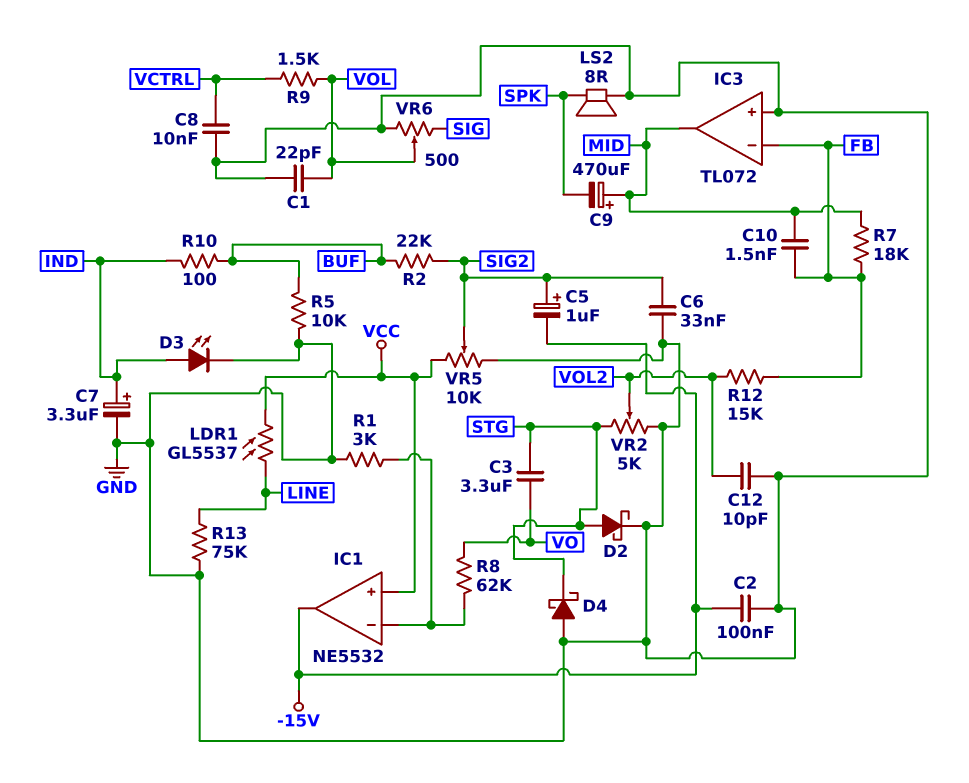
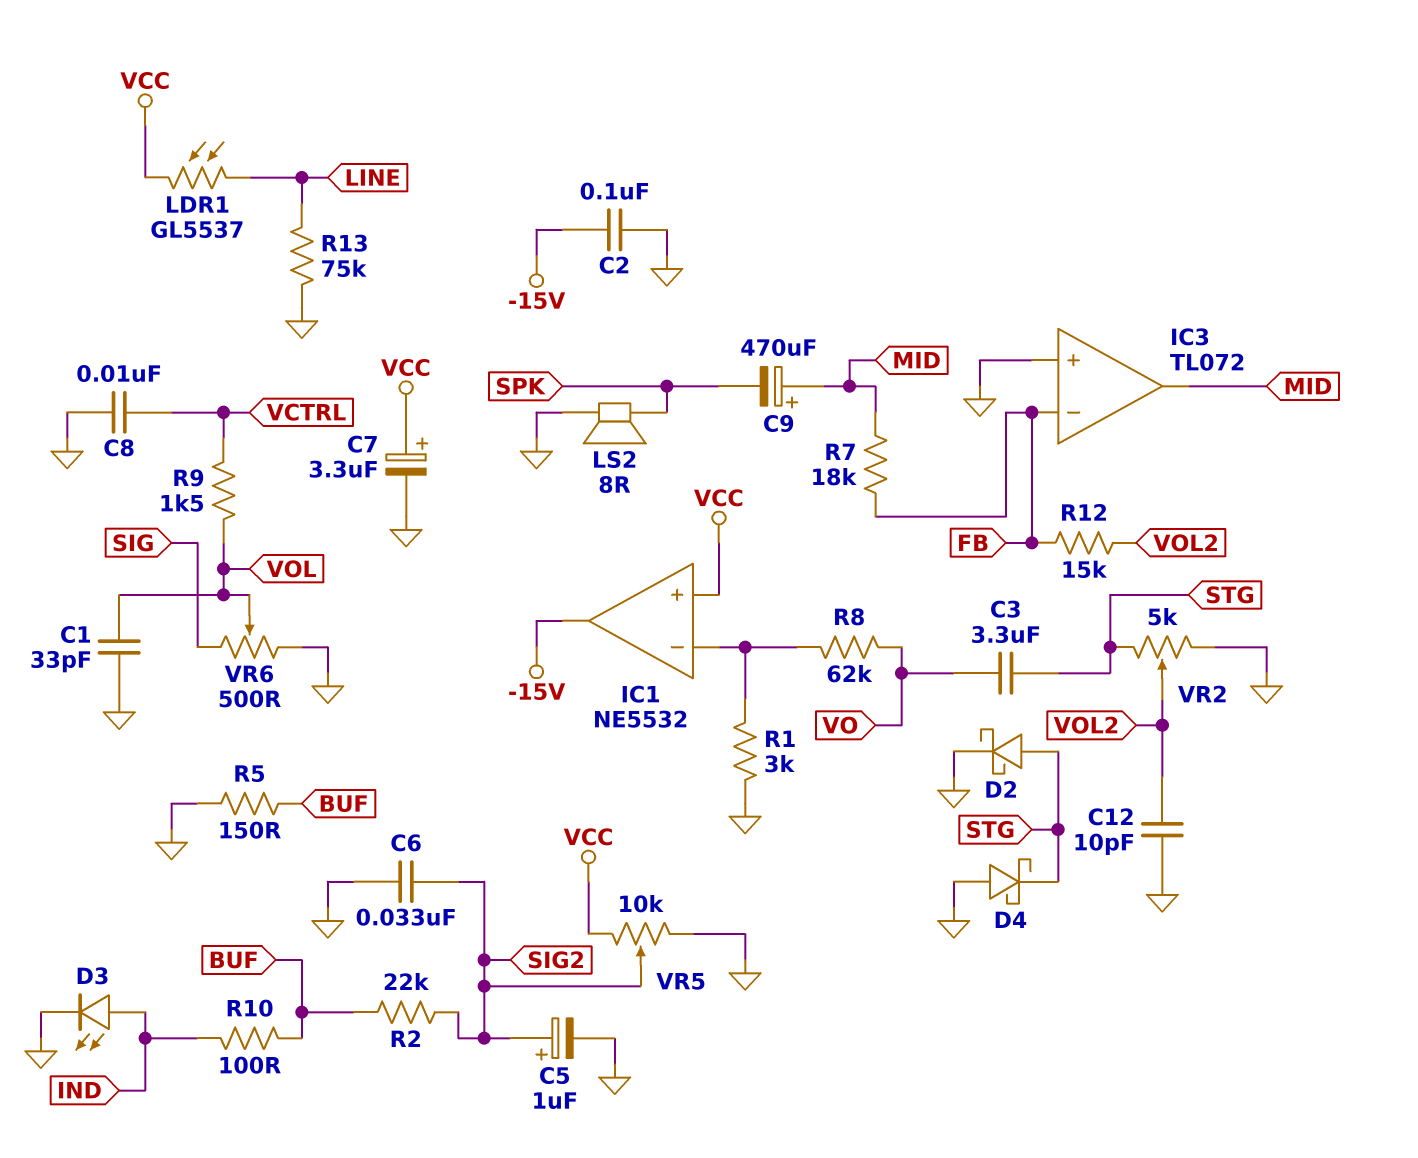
C1: 22pF (GND, VOL) -> 33pF (GND, VOL)
C5: 1uF (plus SIG2, minus -15V) -> 1uF (plus SIG2, minus GND)
C7: 3.3uF (plus IND, minus GND) -> 3.3uF (plus VCC, minus GND)
C10: 1.5nF (FB, MID) -> none
R5: 10k (BUF, GND) -> 150 (BUF, GND)

